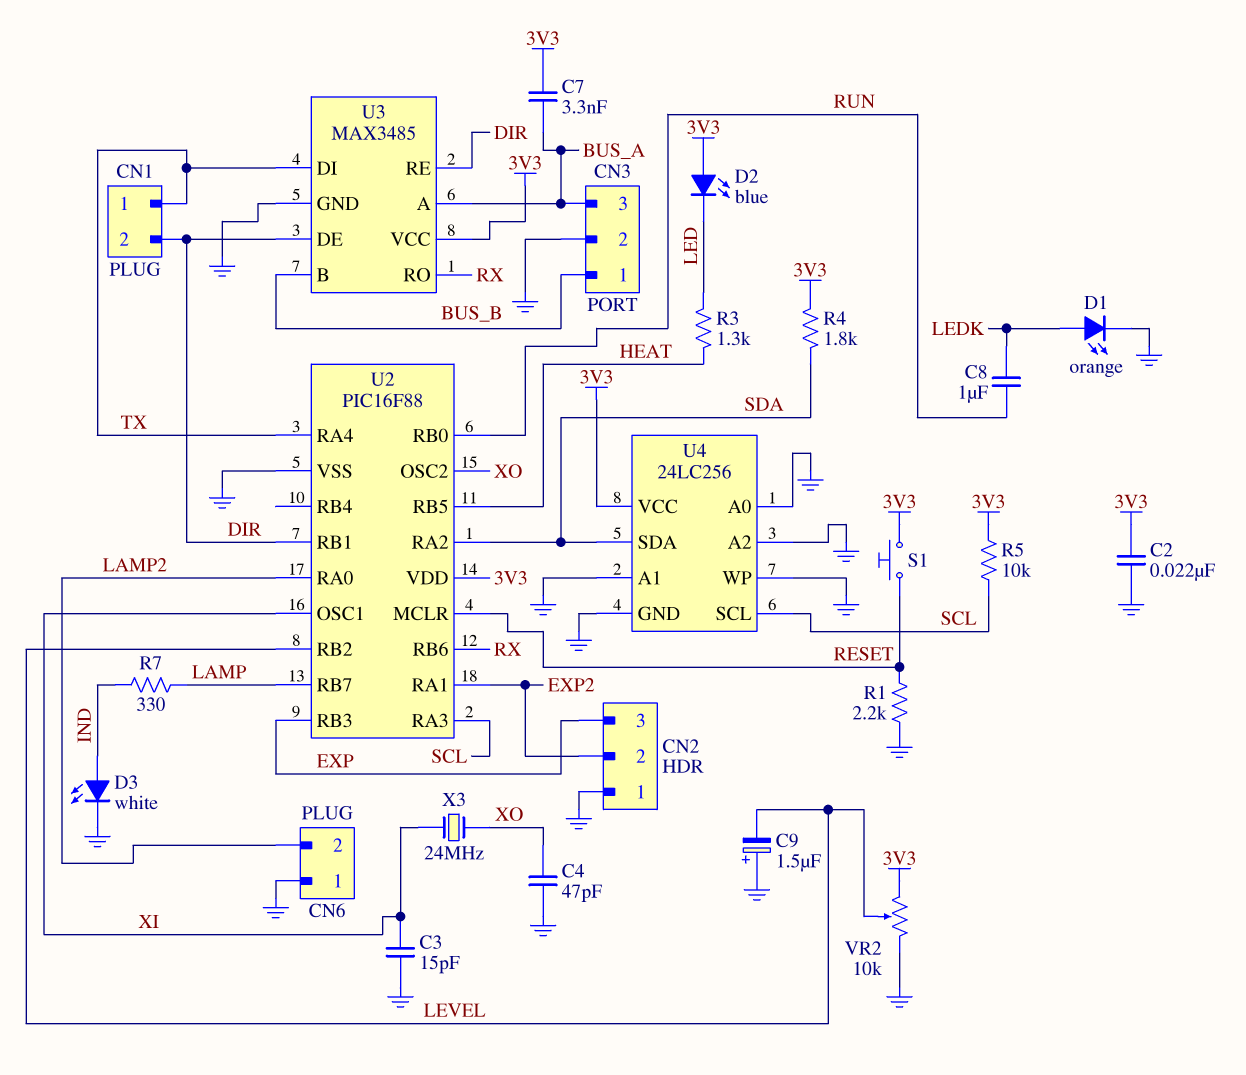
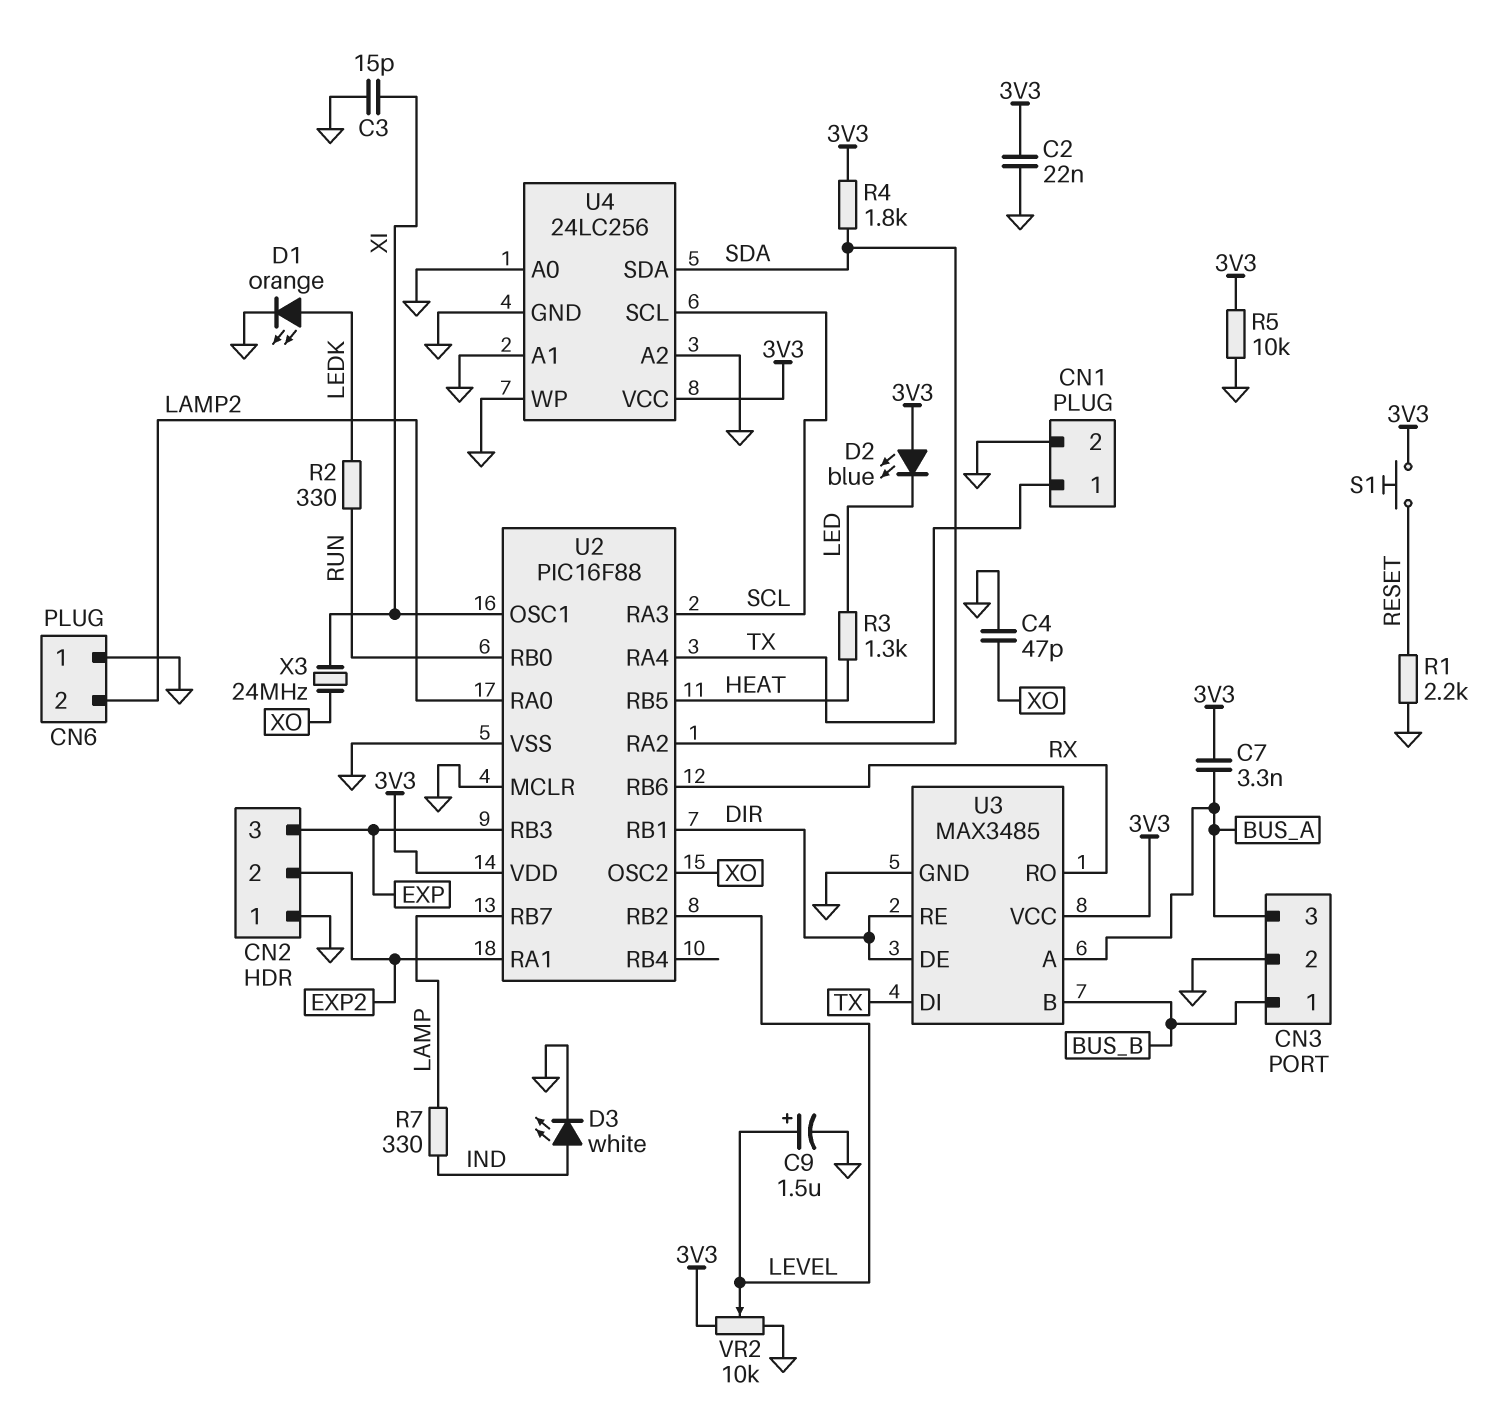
C8: 1uF (LEDK, RUN) -> none
C9: 1.5uF (plus GND, minus LEVEL) -> 1.5uF (plus LEVEL, minus GND)
CN1 pin 2: DIR -> GND
R2: none -> 330 (LEDK, RUN)
R5: 10k (3V3, SCL) -> 10k (3V3, GND)
U2 pin MCLR: RESET -> GND

